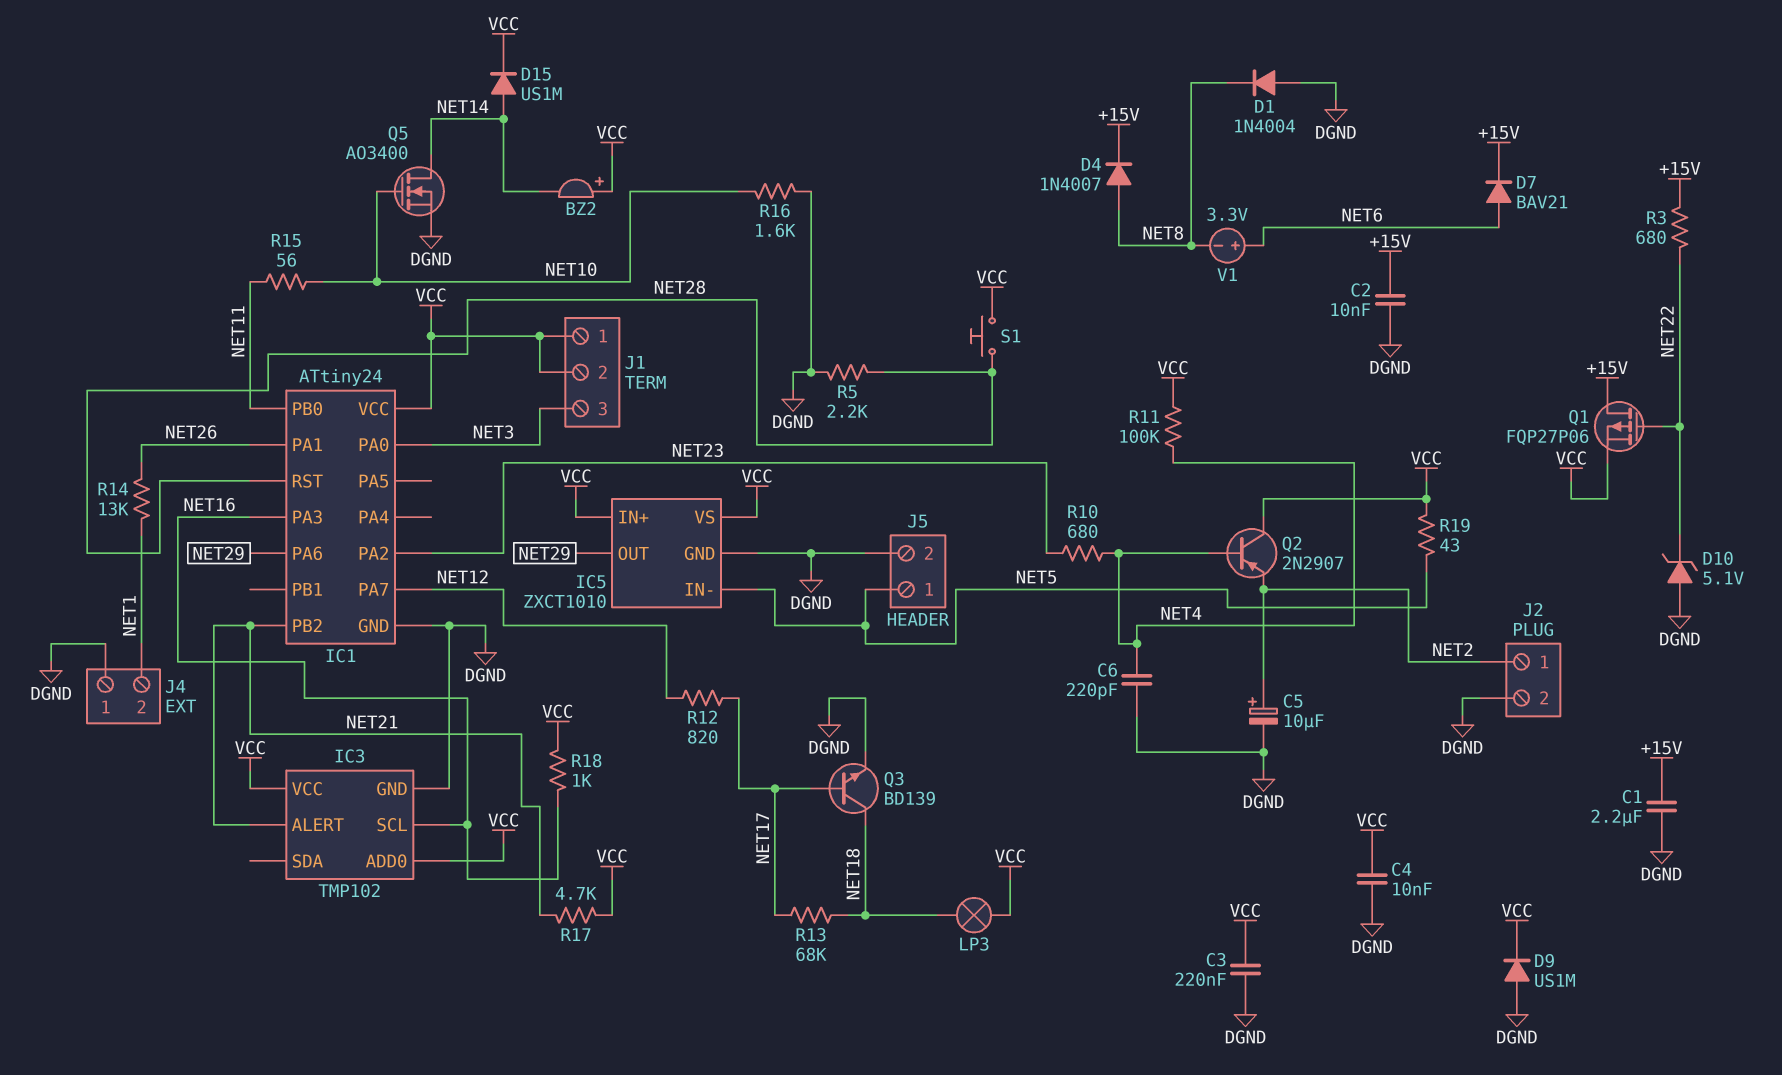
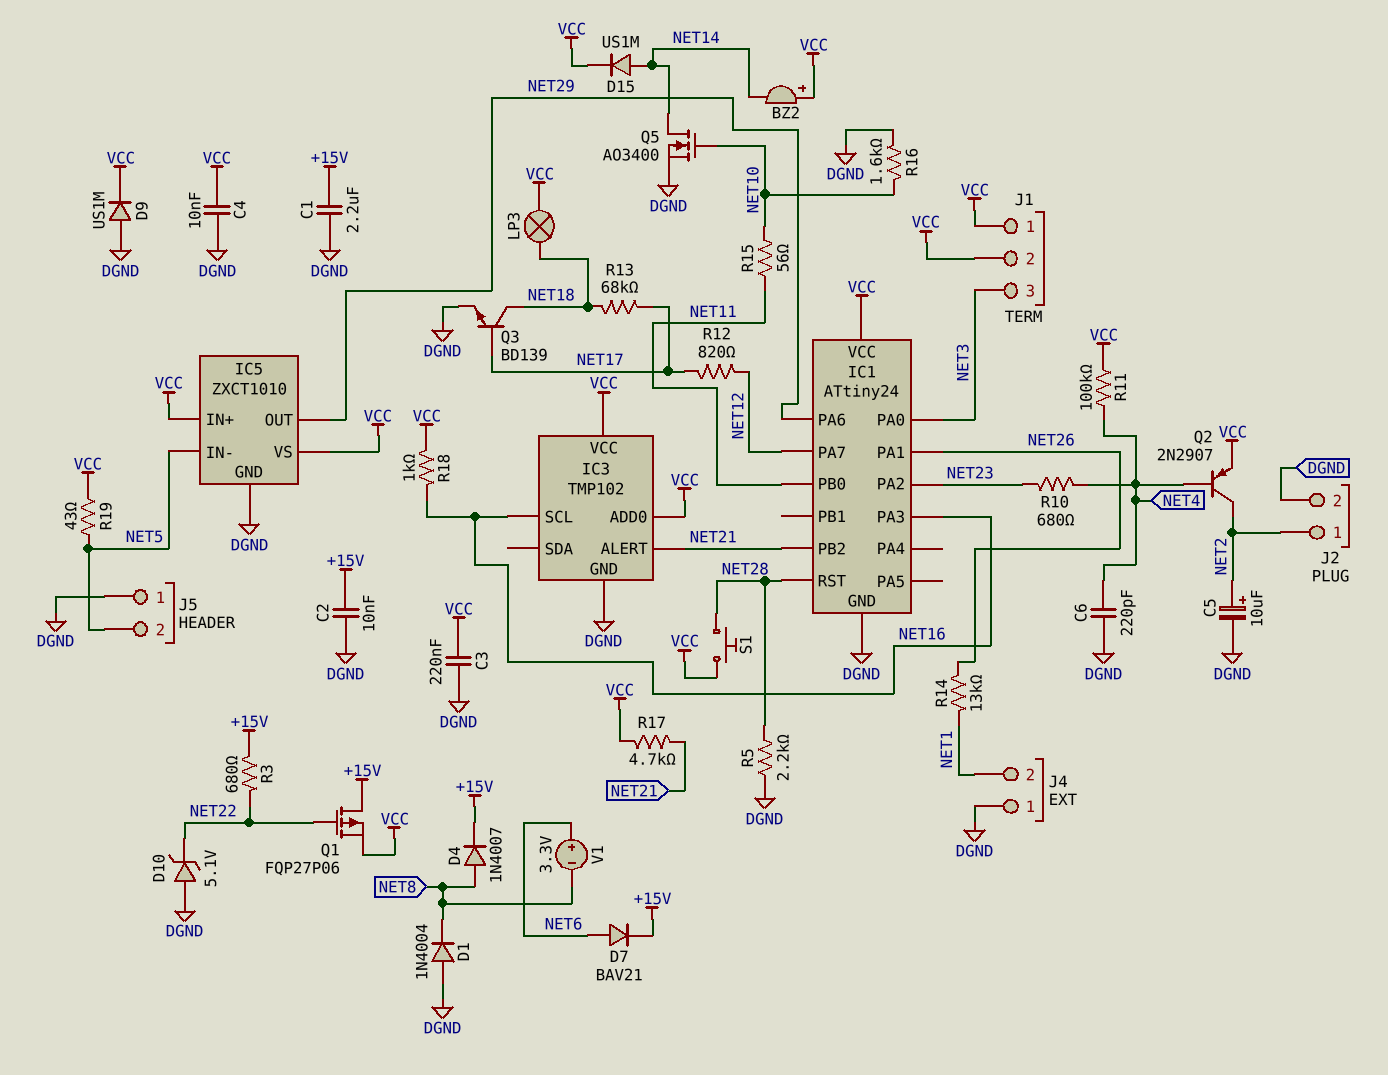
J5 pin 1: NET5 -> DGND
J5 pin 2: DGND -> NET5
Q2: PNP 2N2907 (B NET4, C VCC, E NET2) -> PNP 2N2907 (B NET4, C NET2, E VCC)

